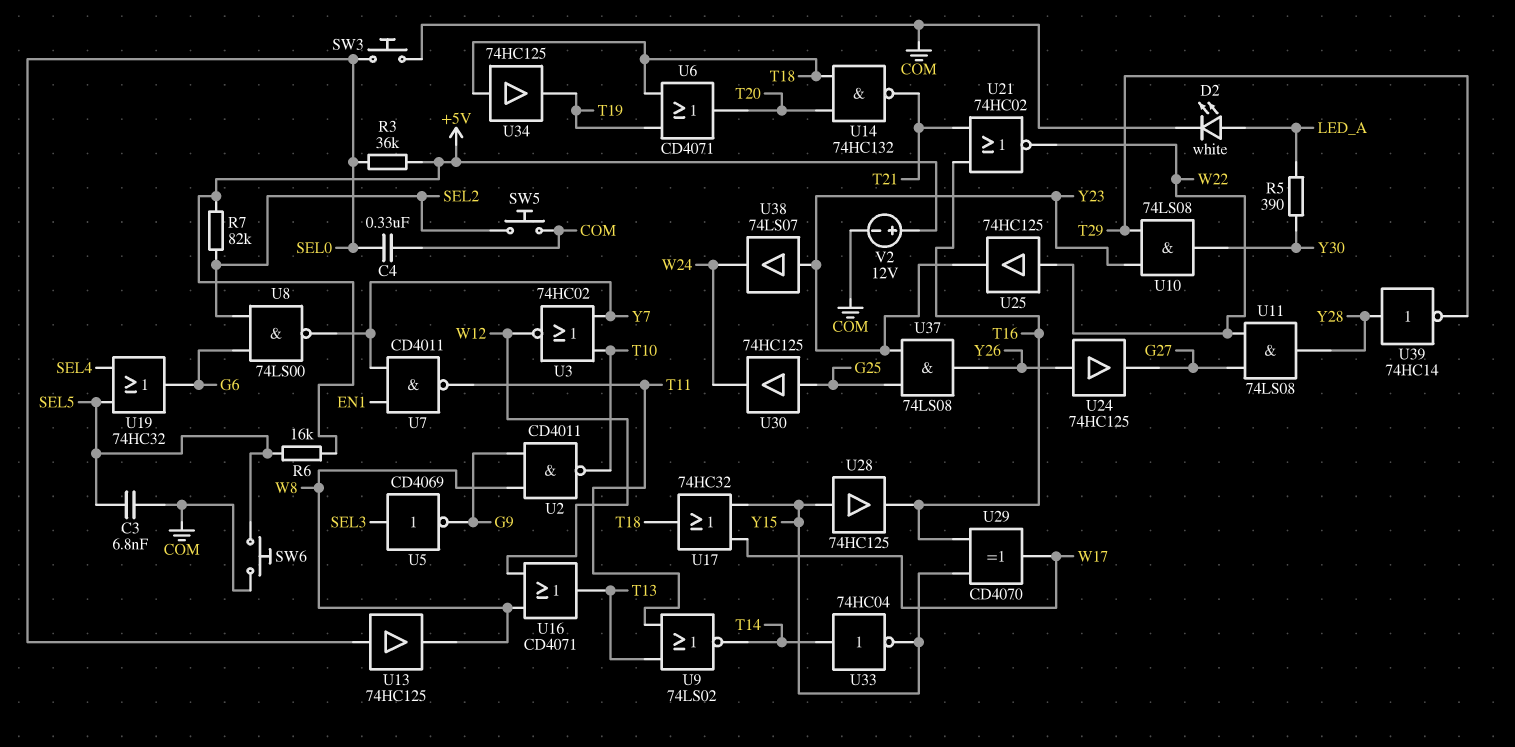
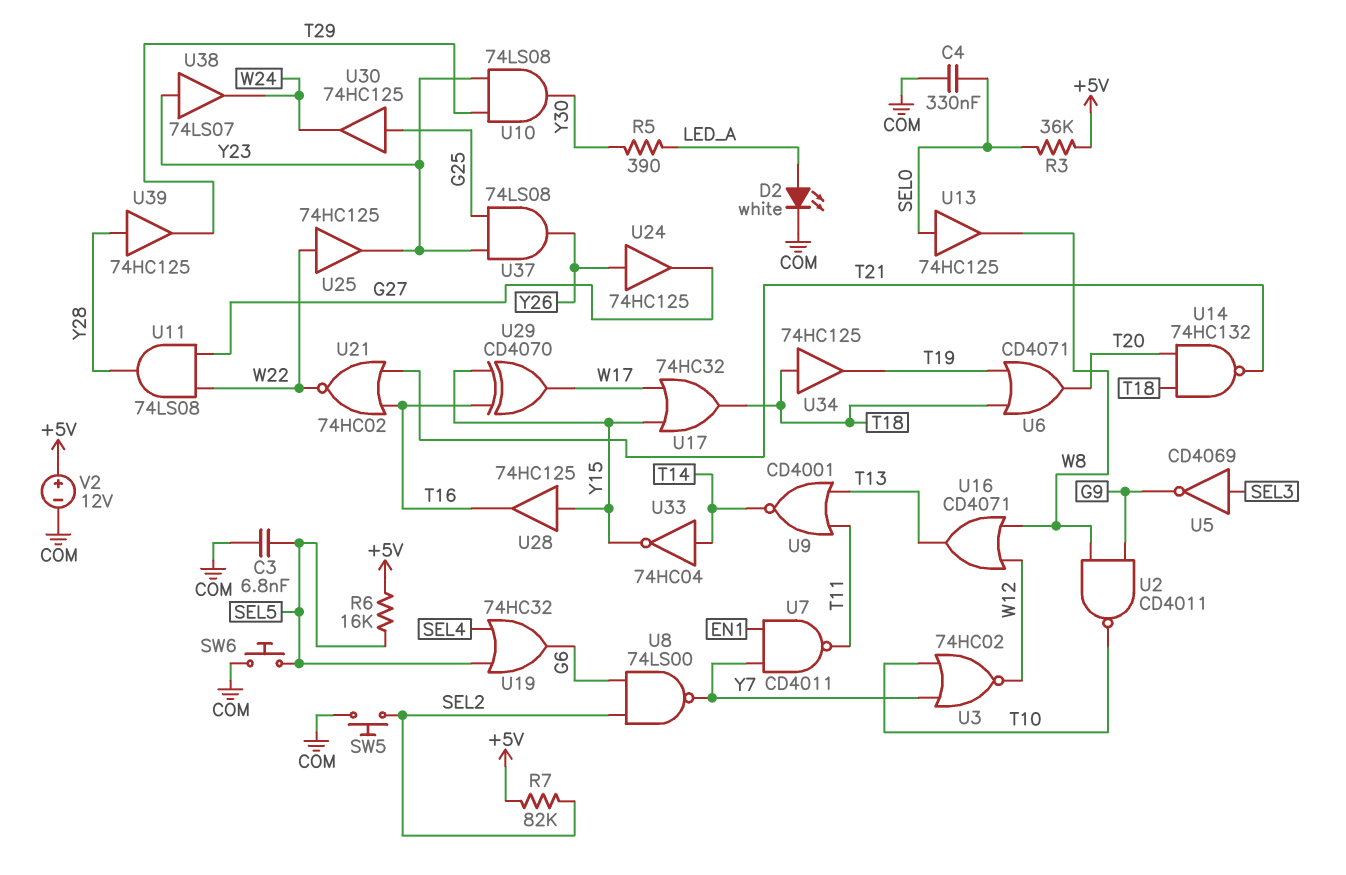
SW3: button (COM, SEL0) -> none
U9: NOR 74LS02 (in T11, in T13, out T14) -> NOR CD4001 (in T11, in T13, out T14)
U39: NOT 74HC14 (in Y28, out T29) -> buffer 74HC125 (in Y28, out T29)

